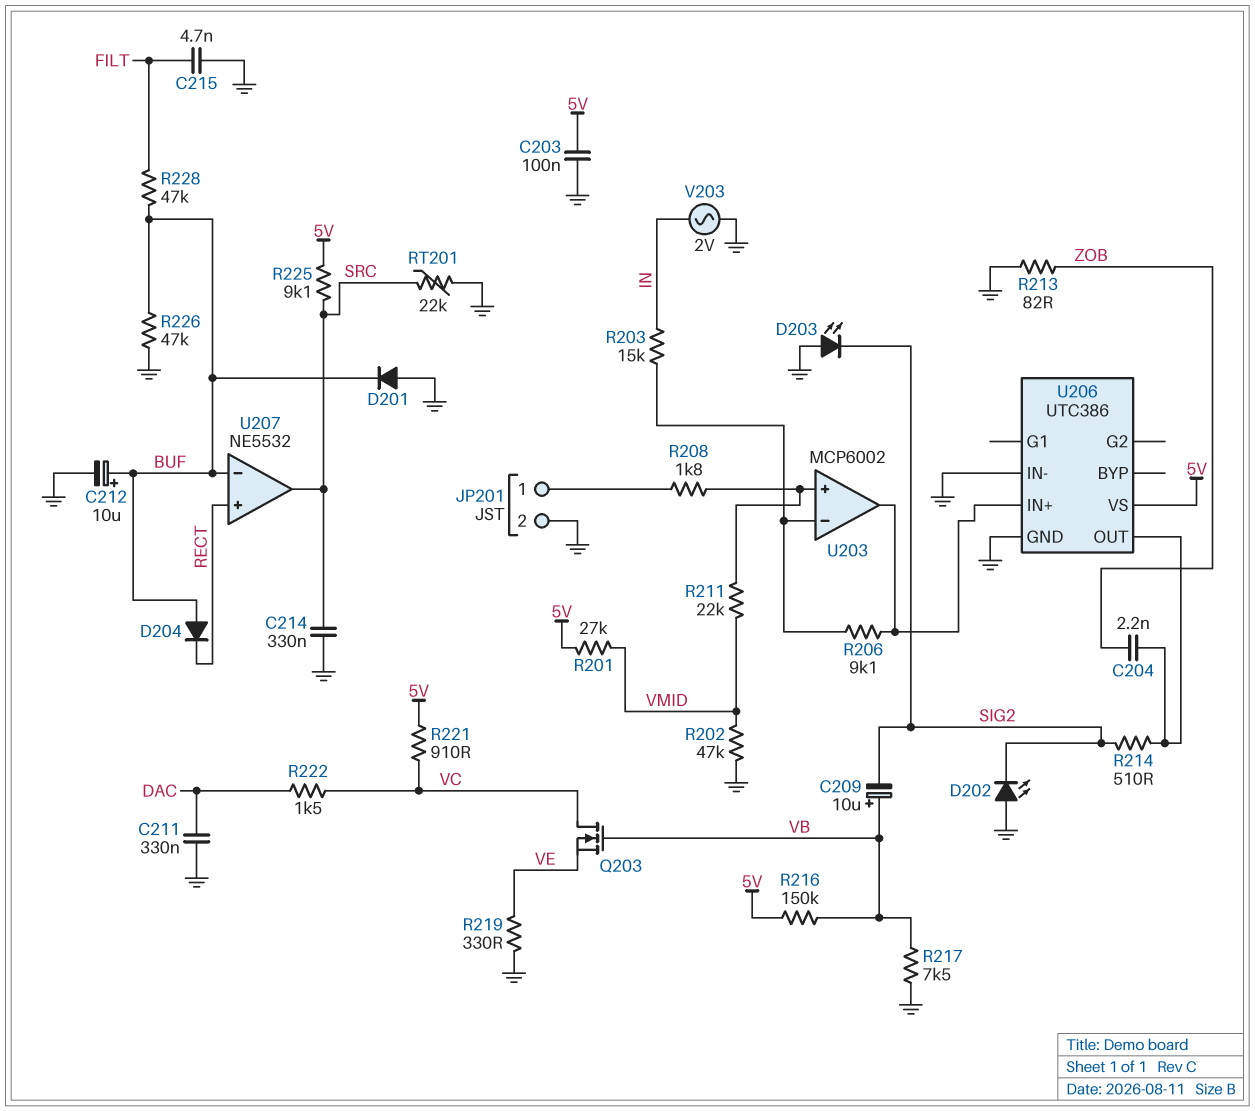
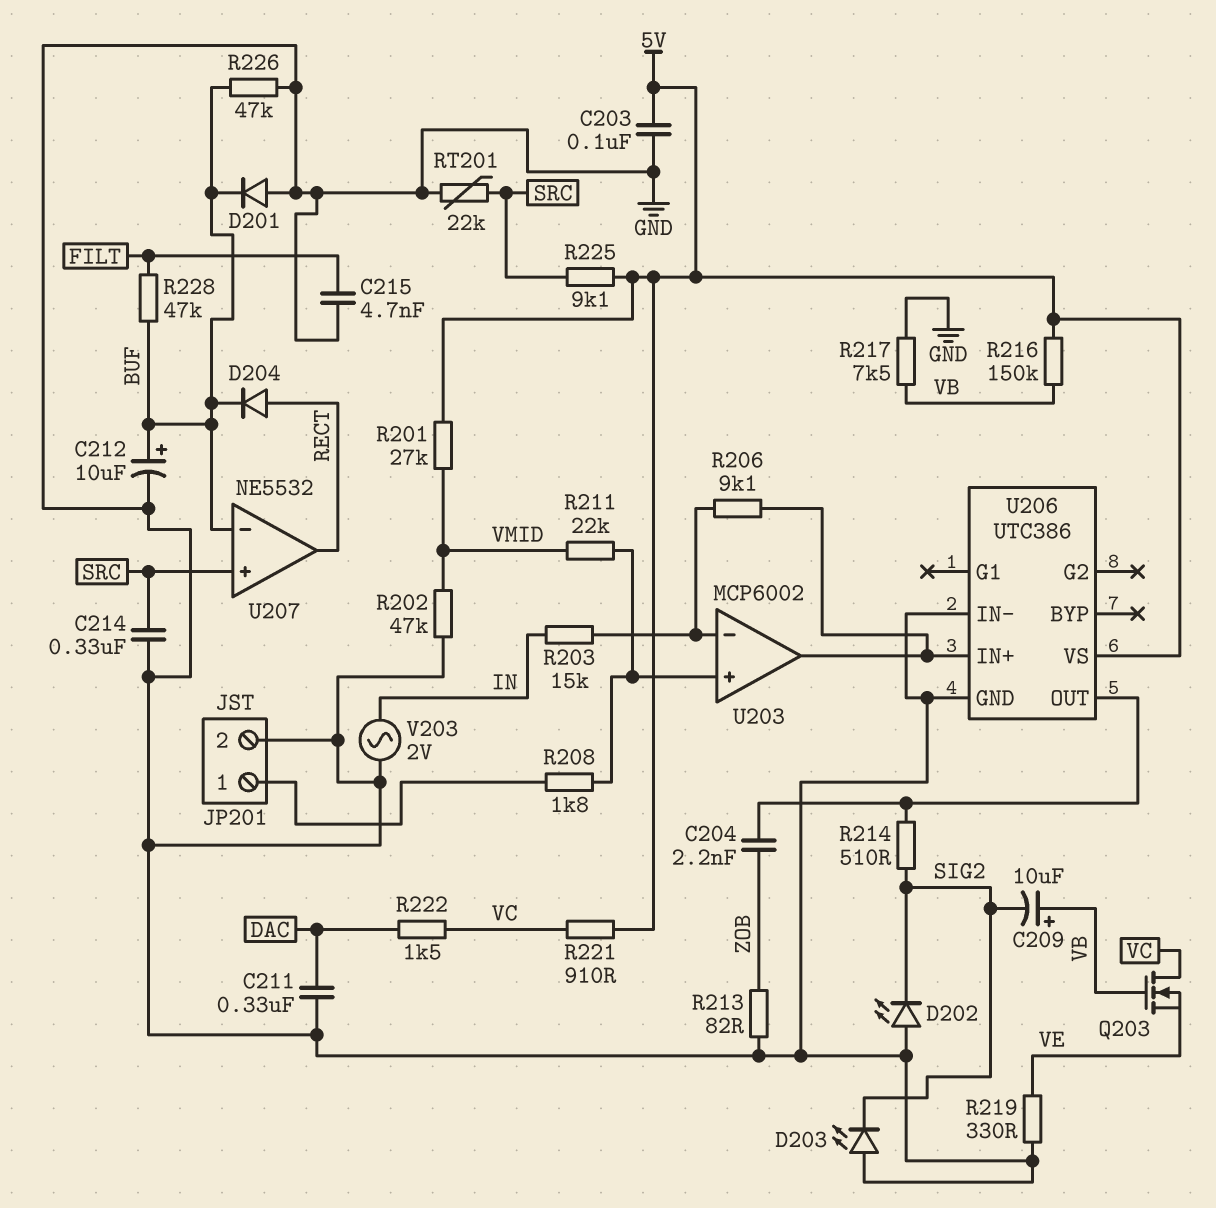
D204: diode (A BUF, K RECT) -> diode (A RECT, K BUF)
U207 pin in+: RECT -> SRC
U207 pin out: SRC -> RECT

